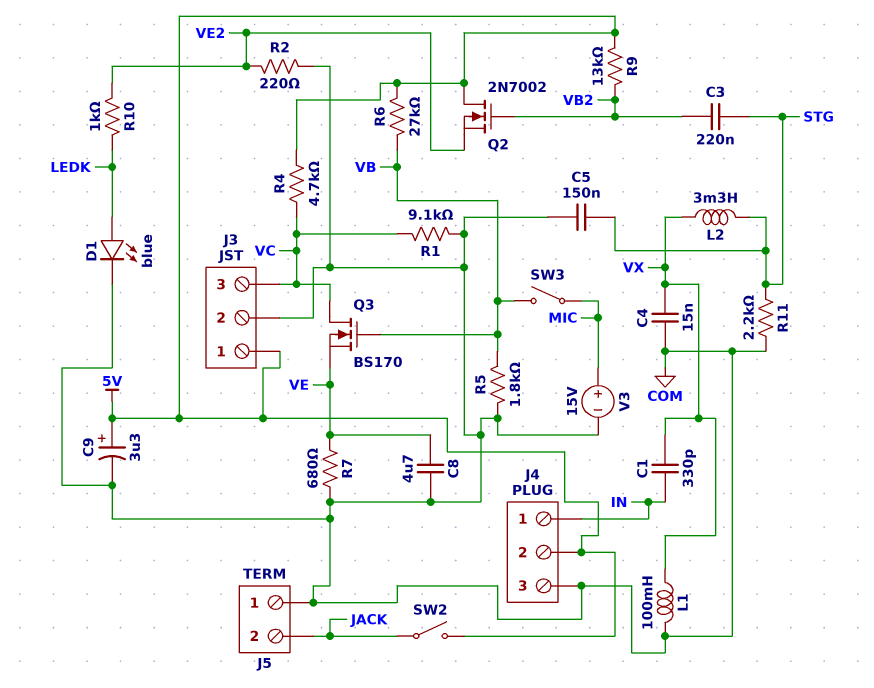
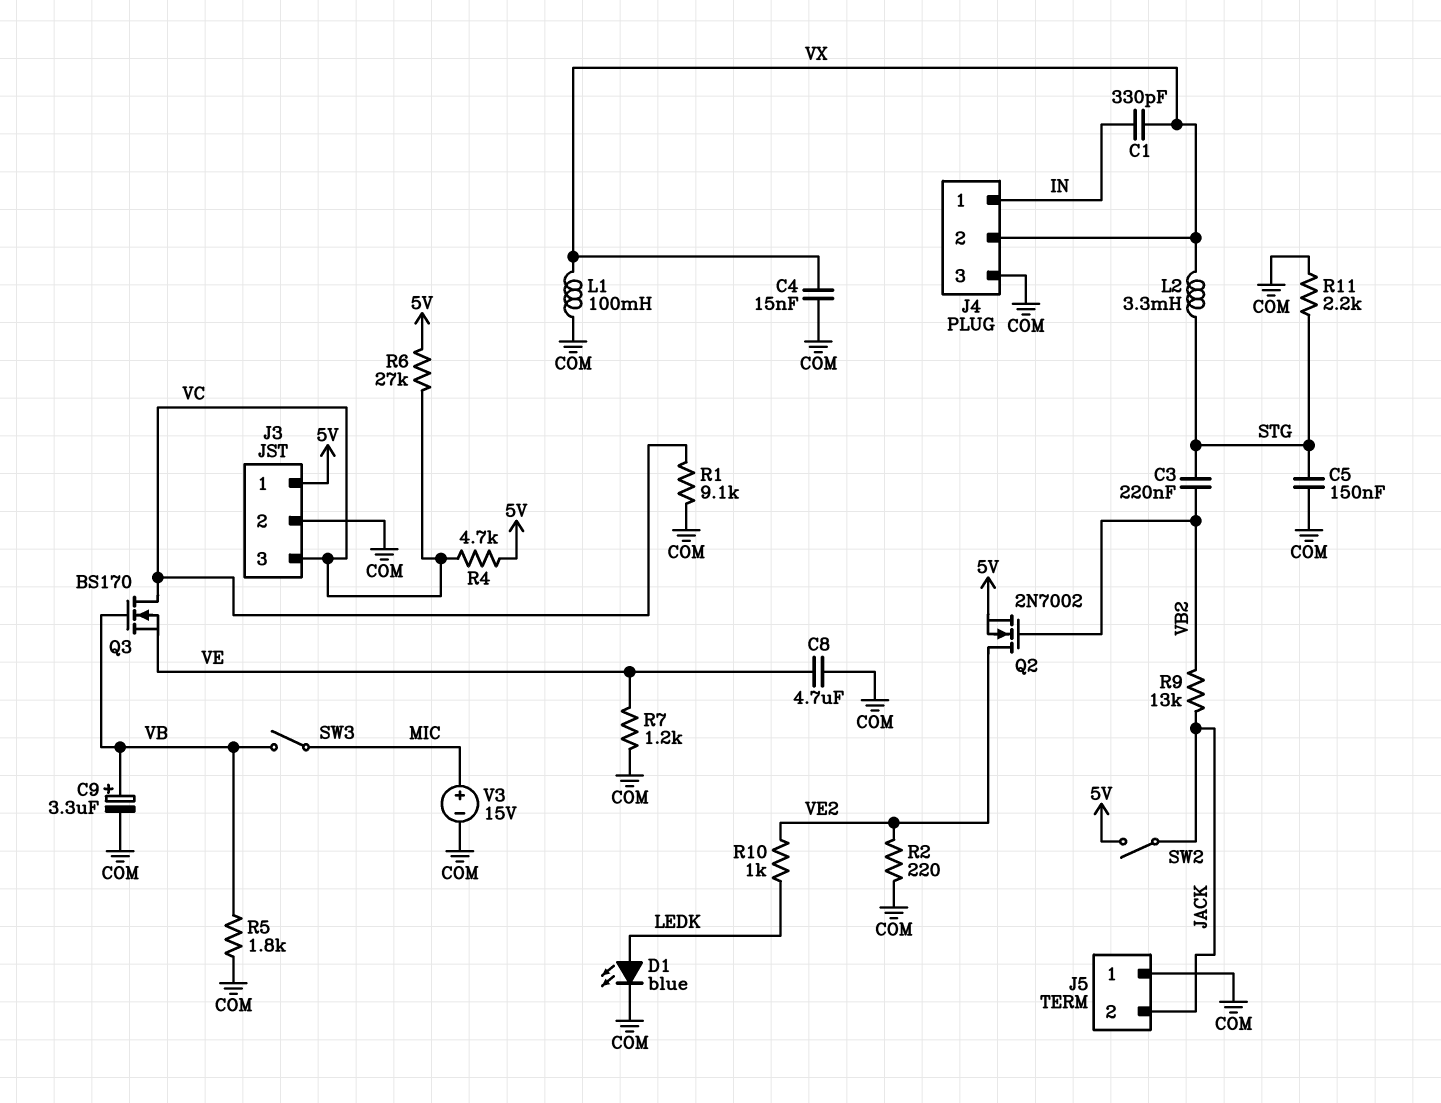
C9: 3.3uF (plus 5V, minus COM) -> 3.3uF (plus VB, minus COM)
J4 pin 2: 5V -> VX
Q2: NMOS 2N7002 (G VB2, D 5V, S VE2) -> NMOS 2N7002 (G VB2, D VE2, S 5V)
R6: 27k (5V, VB) -> 27k (5V, VC)
R7: 680 (COM, VE) -> 1.2k (COM, VE)
R9: 13k (5V, VB2) -> 13k (JACK, VB2)

